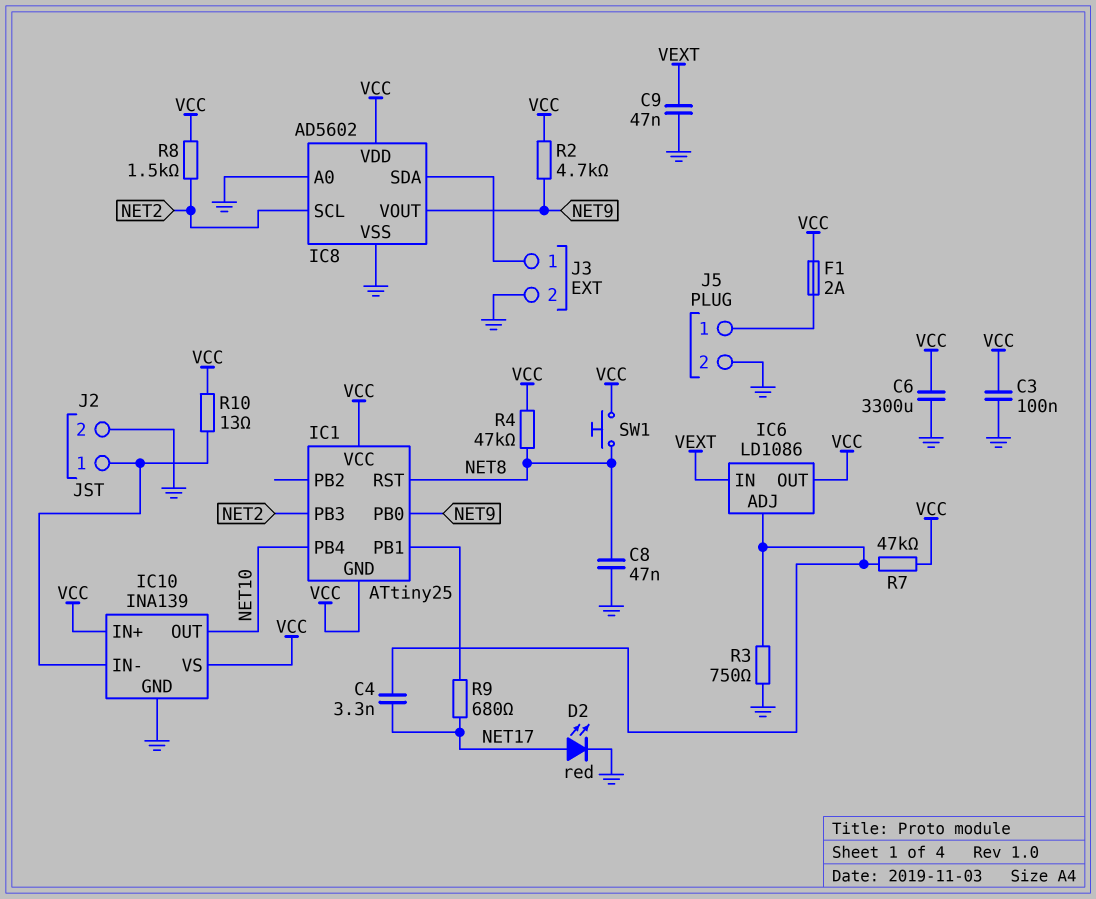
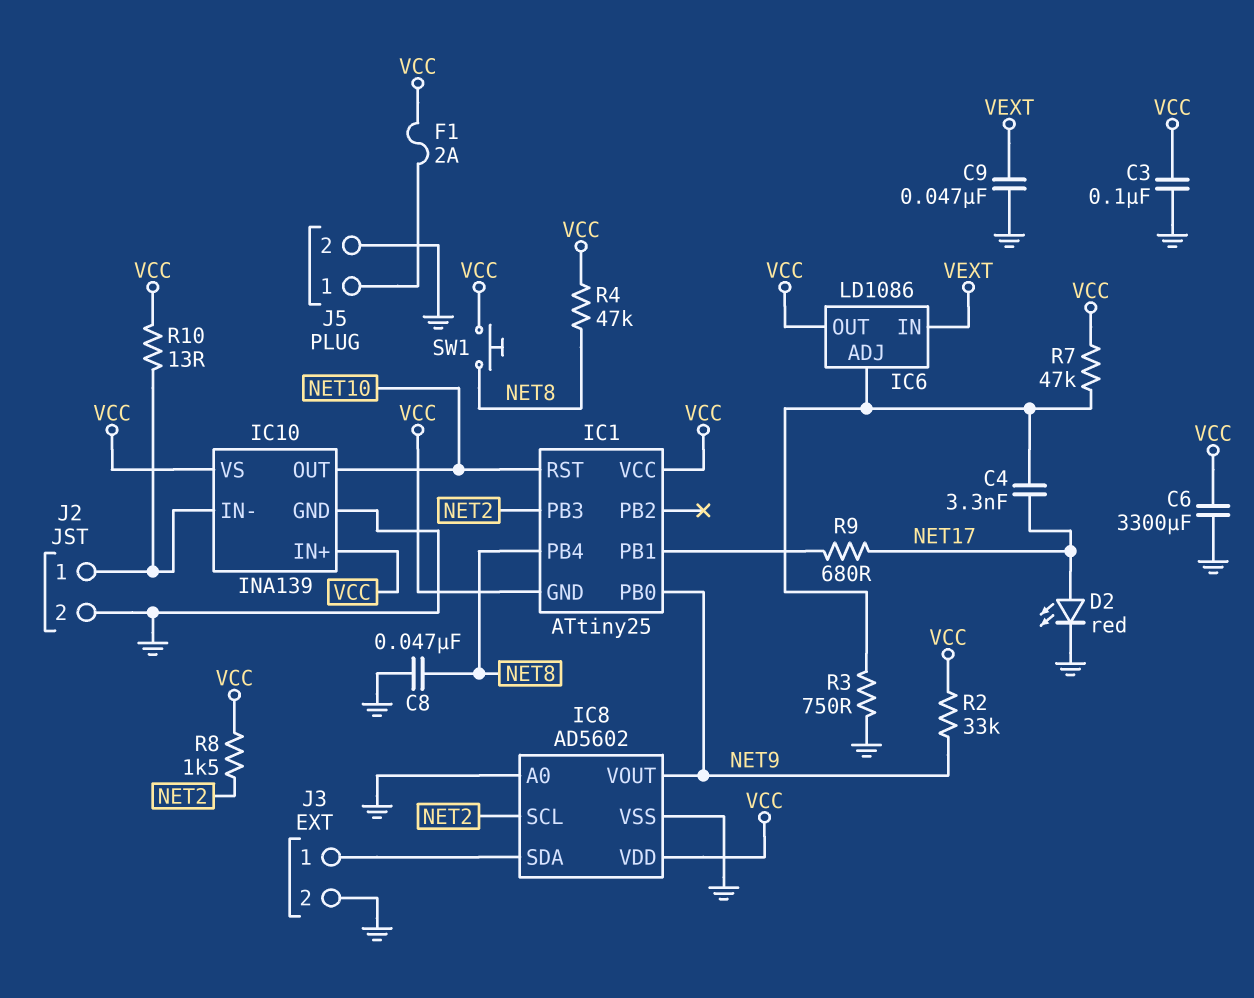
IC1 pin PB4: NET10 -> NET8
IC1 pin RST: NET8 -> NET10
R2: 4.7k (NET9, VCC) -> 33k (NET9, VCC)

